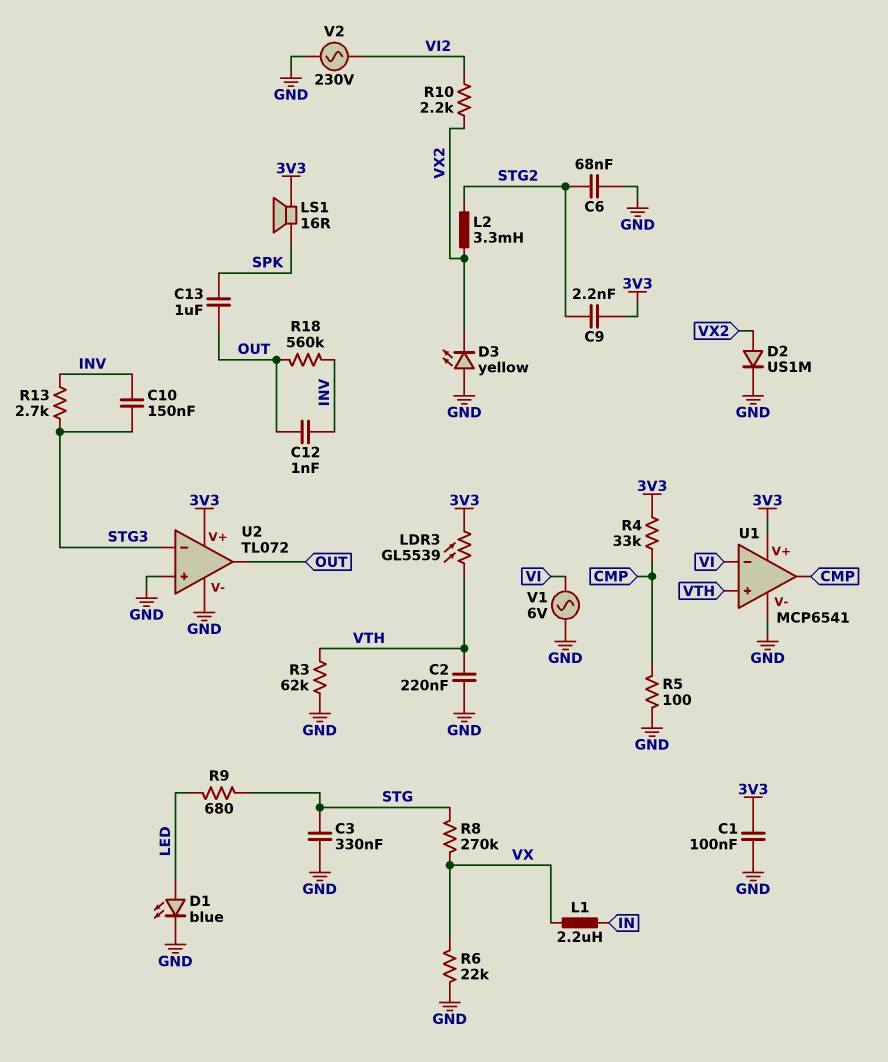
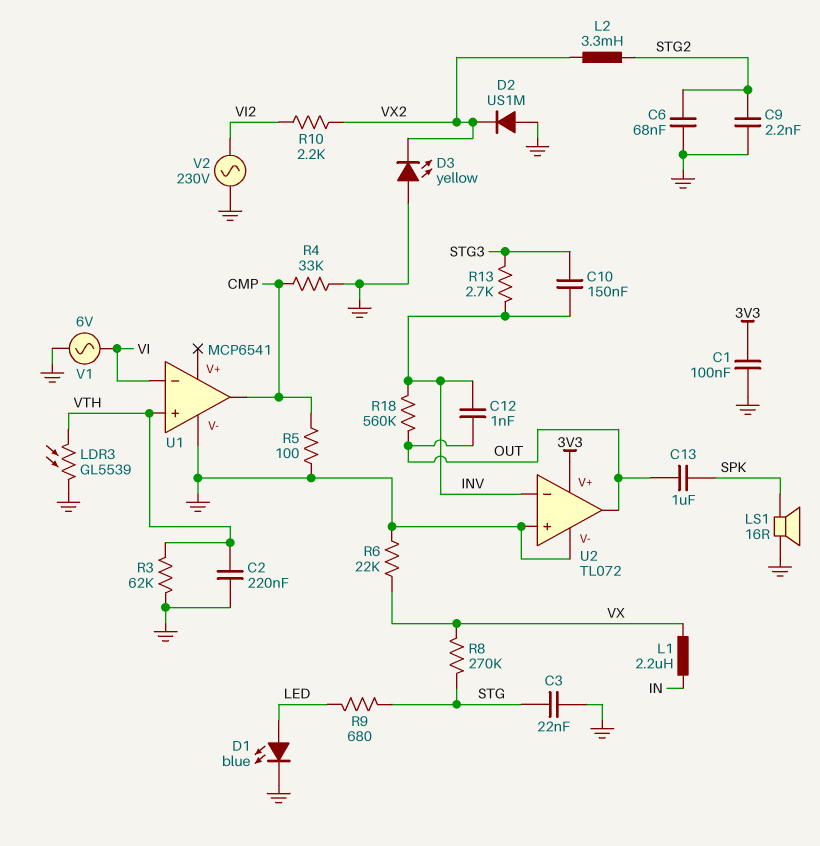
C3: 330nF (GND, STG) -> 22nF (GND, STG)
C9: 2.2nF (3V3, STG2) -> 2.2nF (GND, STG2)
D2: diode US1M (A VX2, K GND) -> diode US1M (A GND, K VX2)
LDR3: GL5539 (3V3, VTH) -> GL5539 (GND, VTH)
LS1: speaker 16R (3V3, SPK) -> speaker 16R (GND, SPK)
R4: 33k (3V3, CMP) -> 33k (CMP, GND)
U1 pin V+: 3V3 -> none
U2 pin in-: STG3 -> INV

